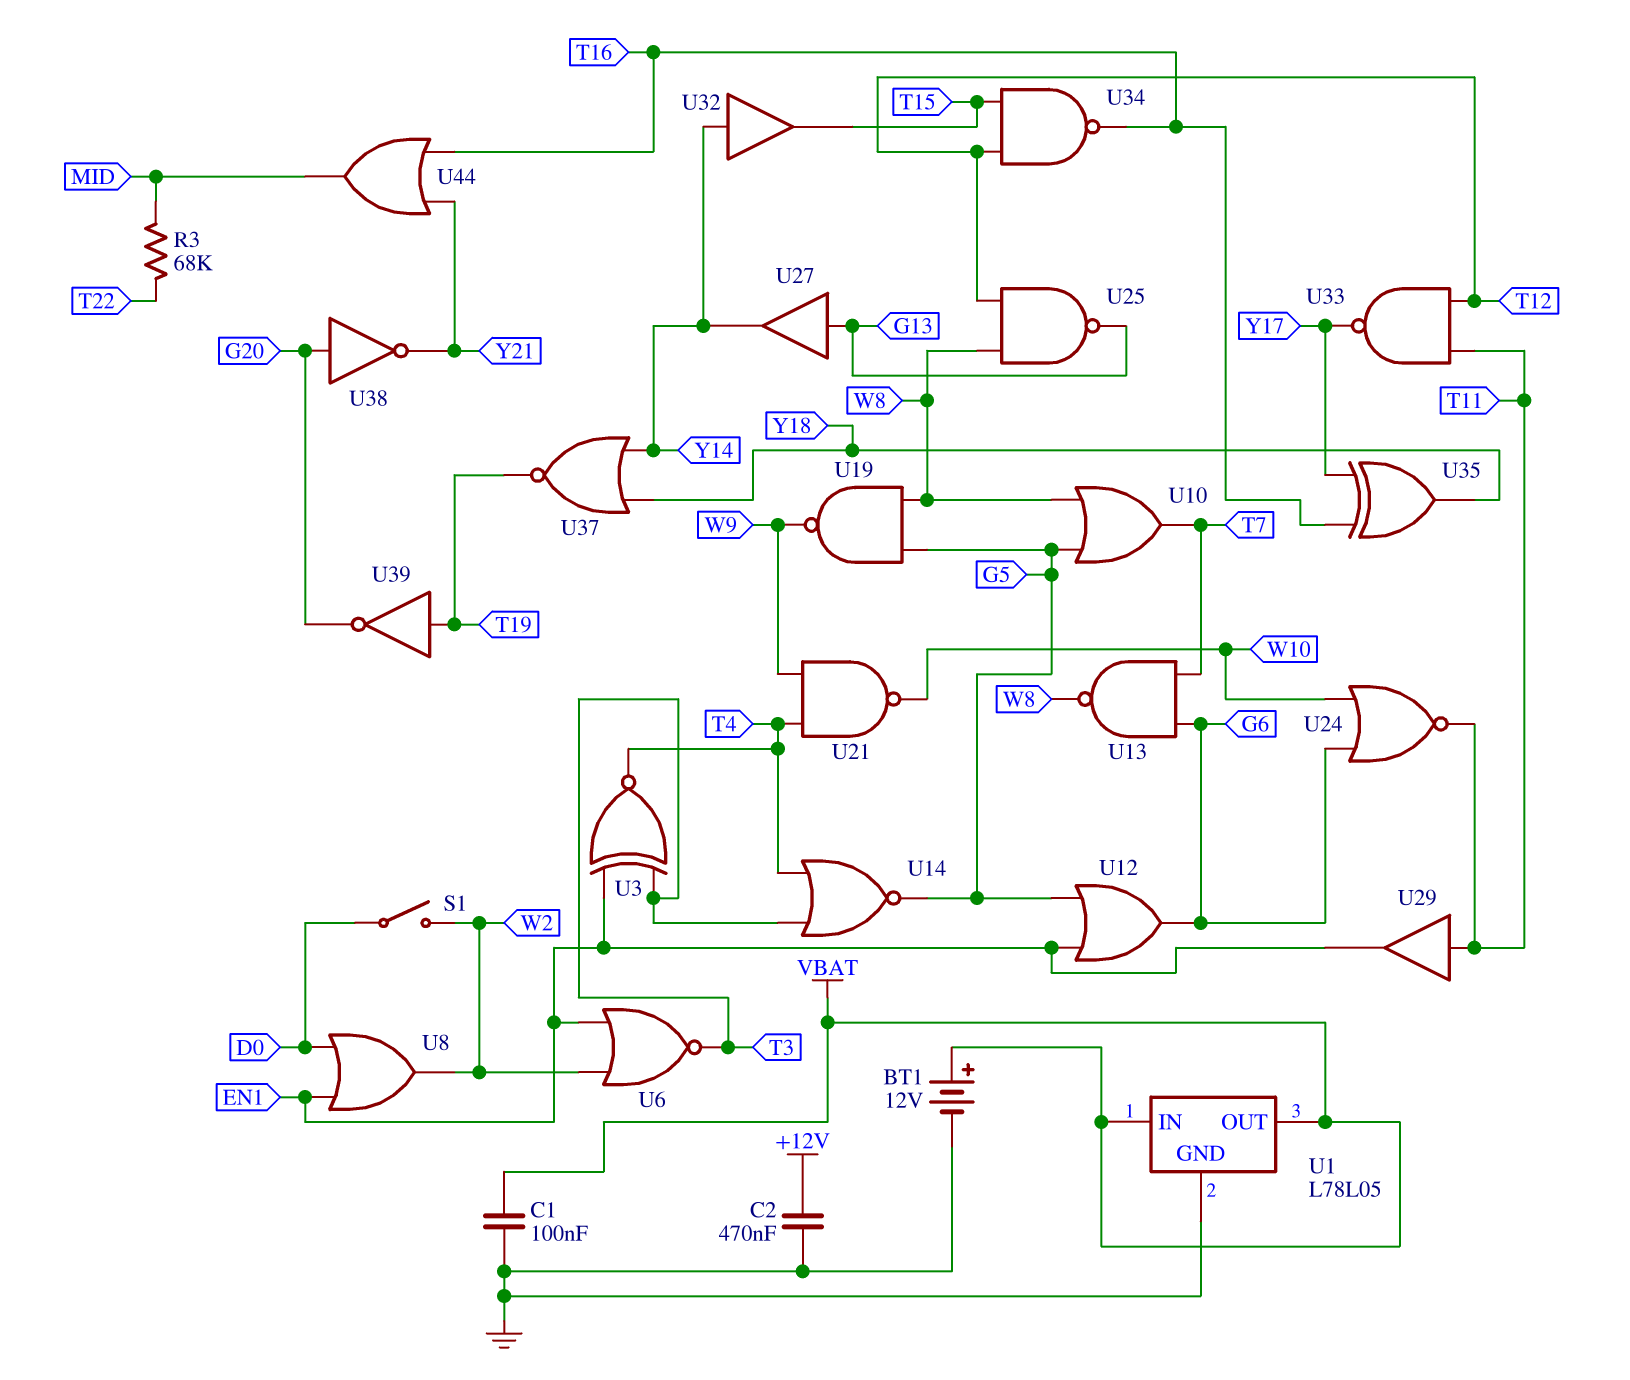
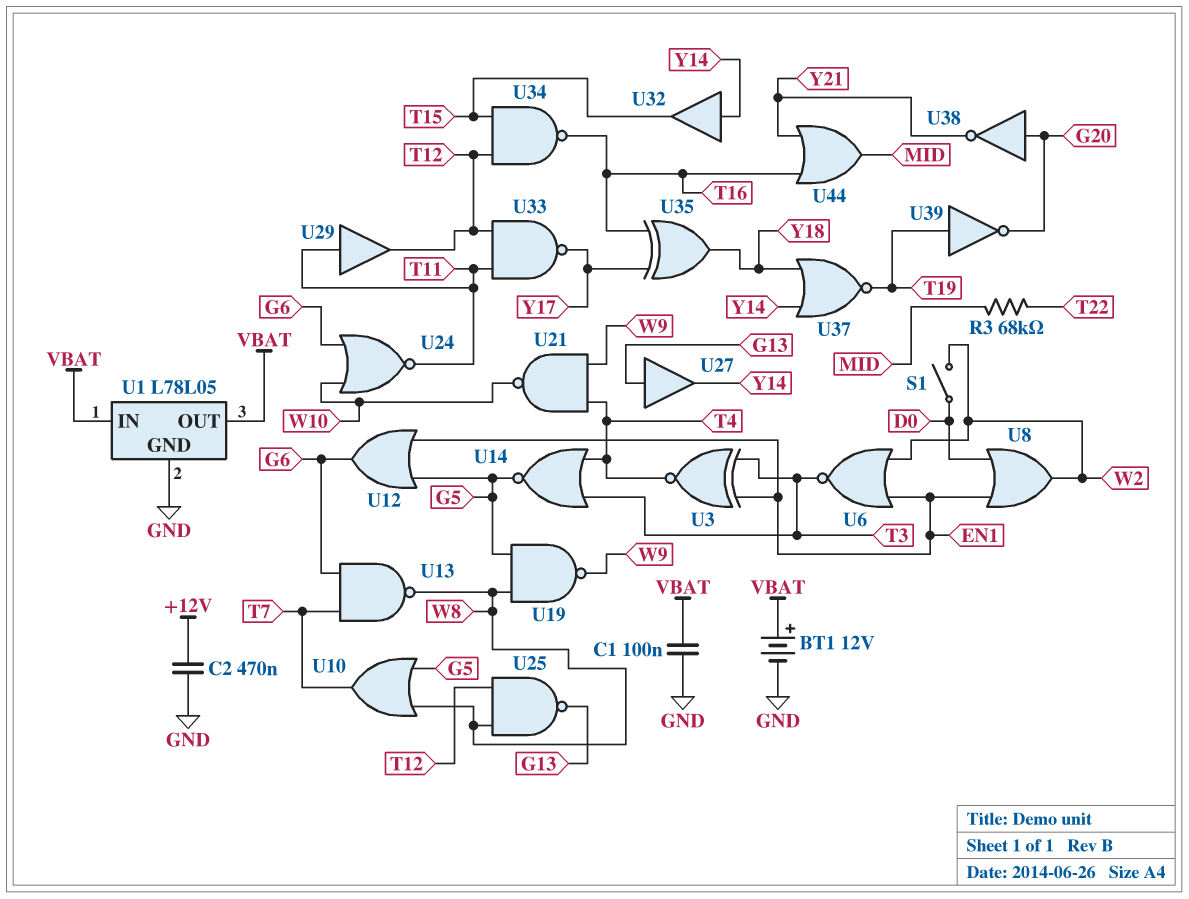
U29: buffer (in T11, out EN1) -> buffer (in T11, out T12)

